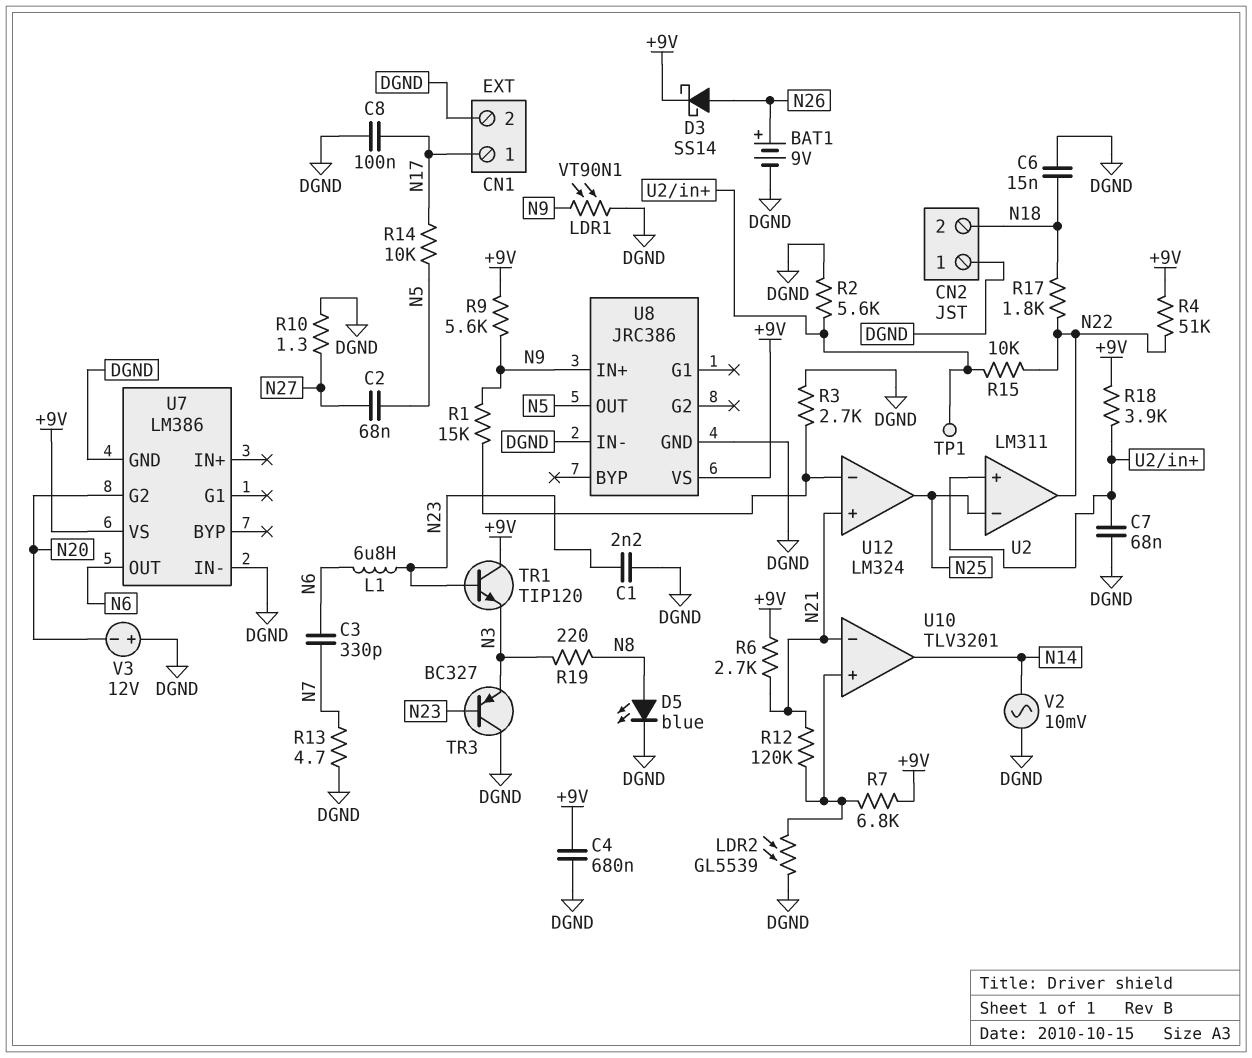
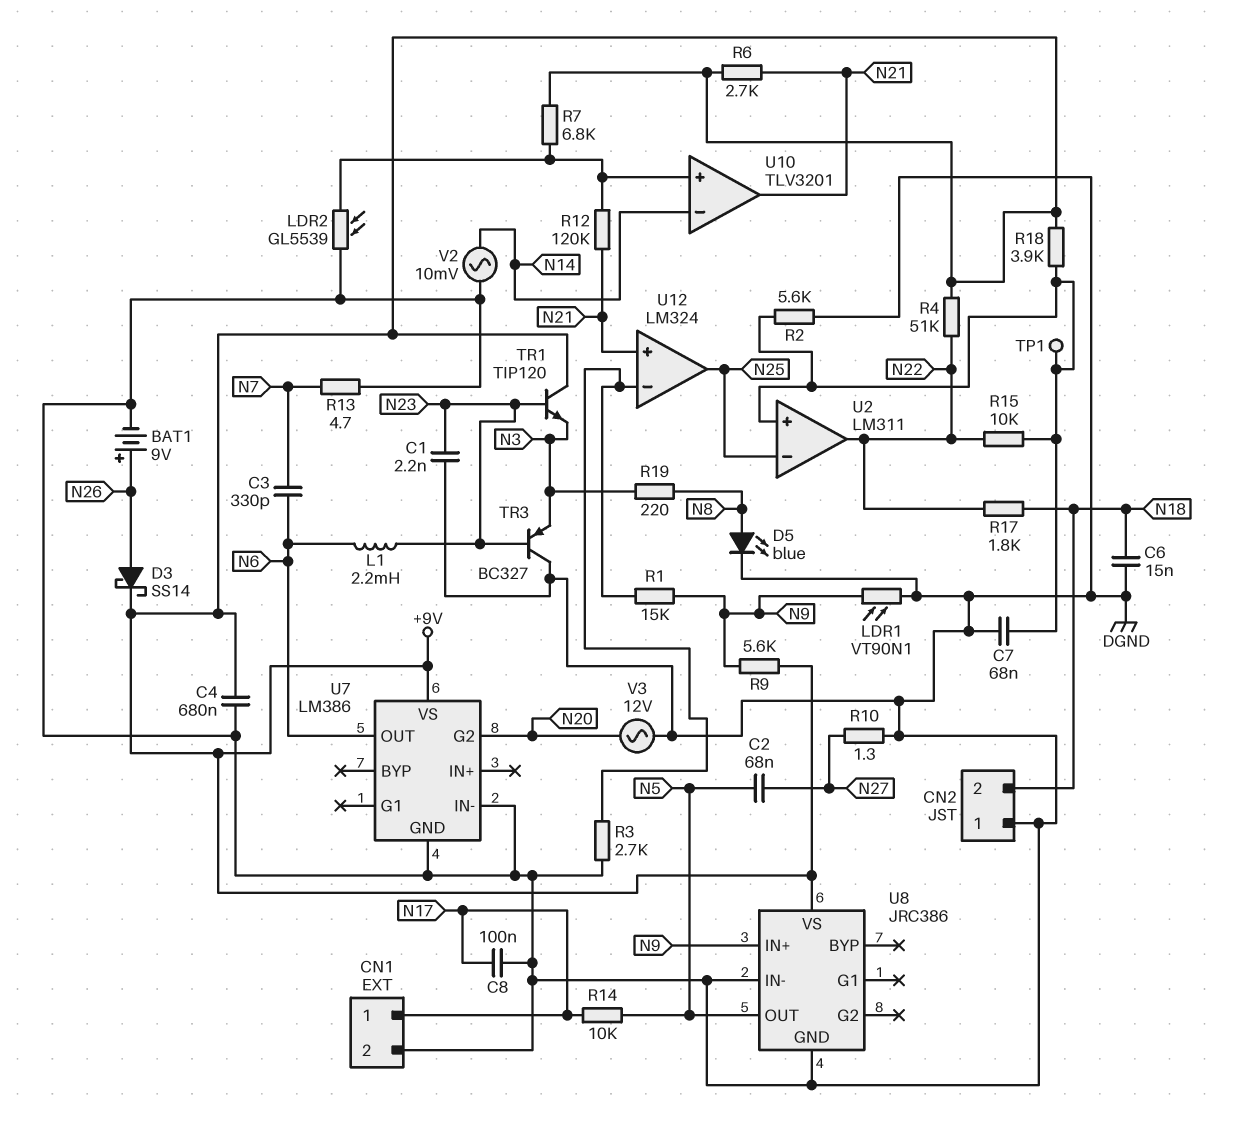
L1: 6.8uH (N6, N23) -> 2.2mH (N6, N23)
U10 pin in-: N21 -> N14
U10 pin out: N14 -> N21
V3: 12V (plus DGND, minus N20) -> AC 12V (DGND, N20)

